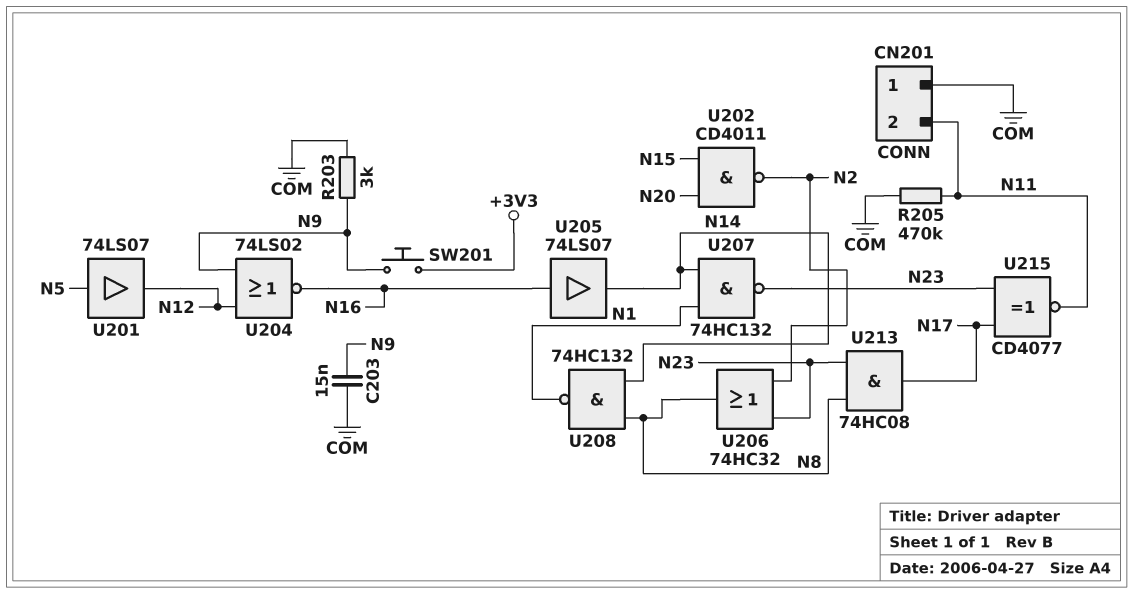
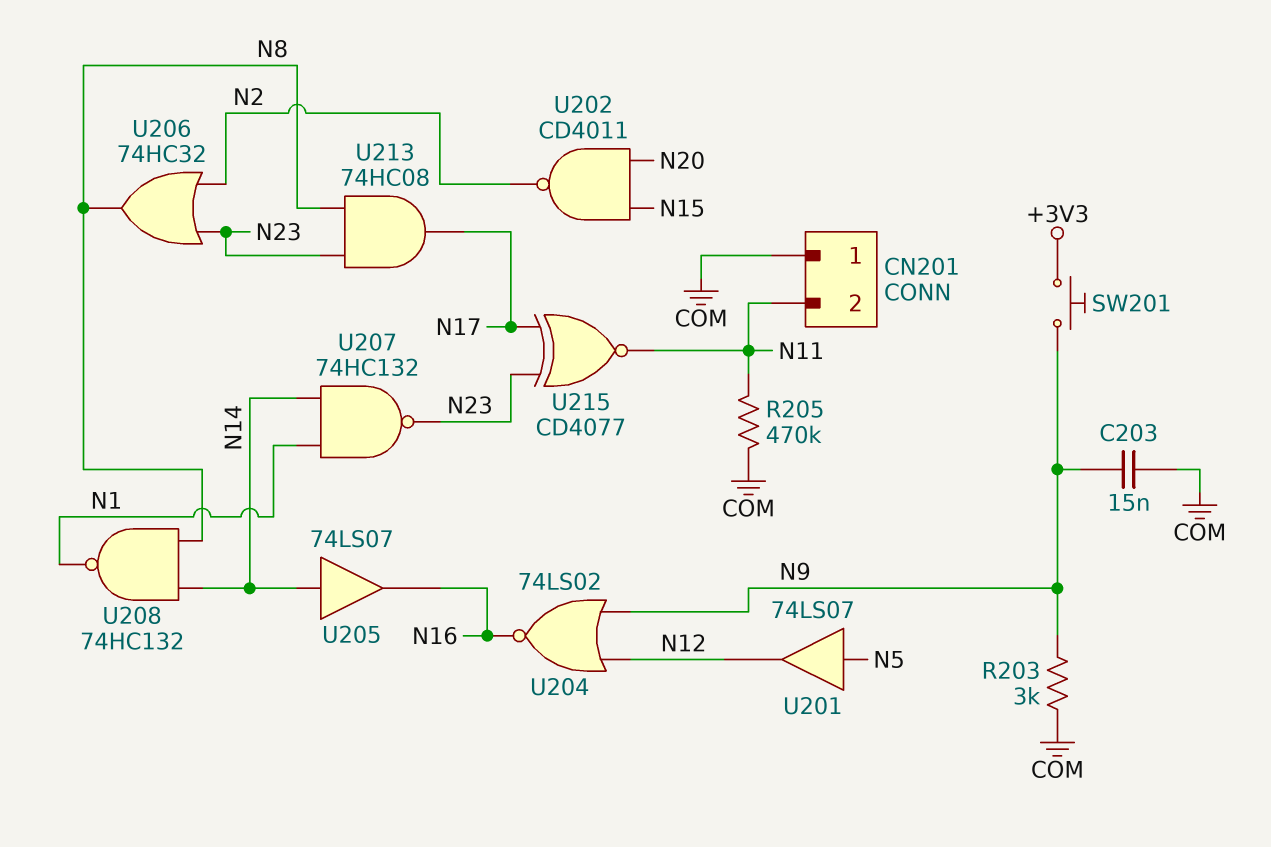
U205: buffer 74LS07 (in N16, out N14) -> buffer 74LS07 (in N14, out N16)

